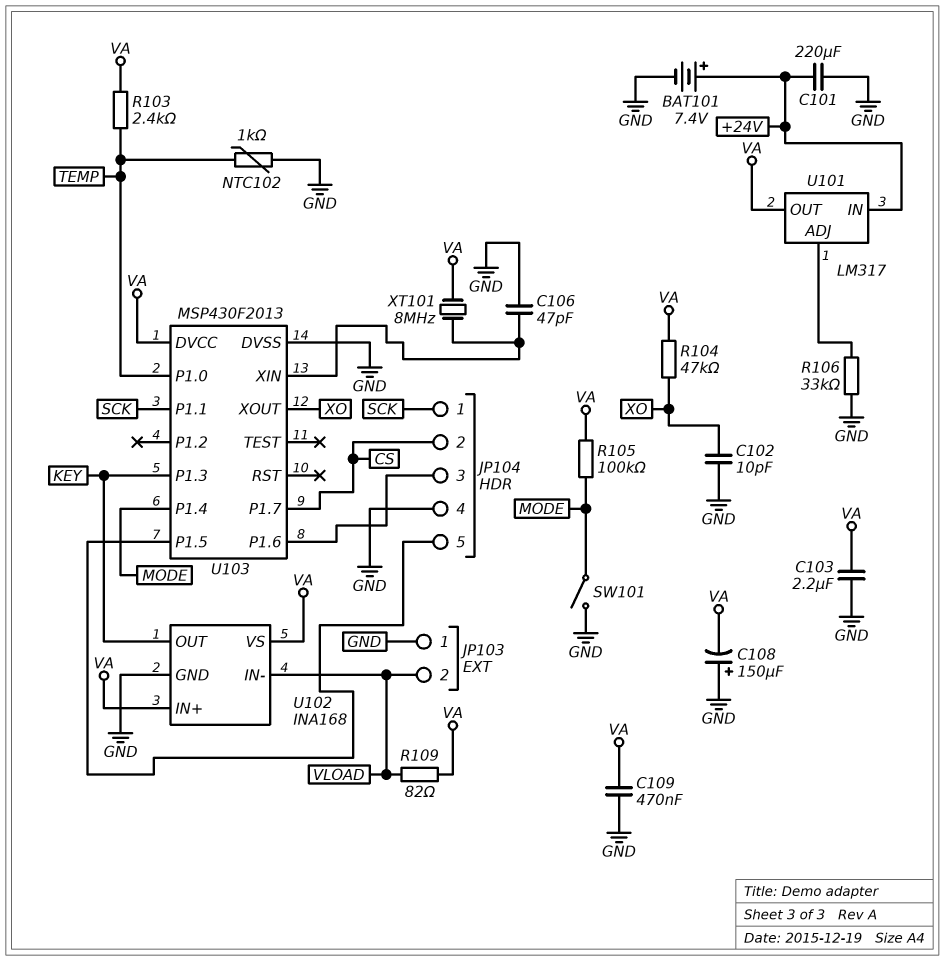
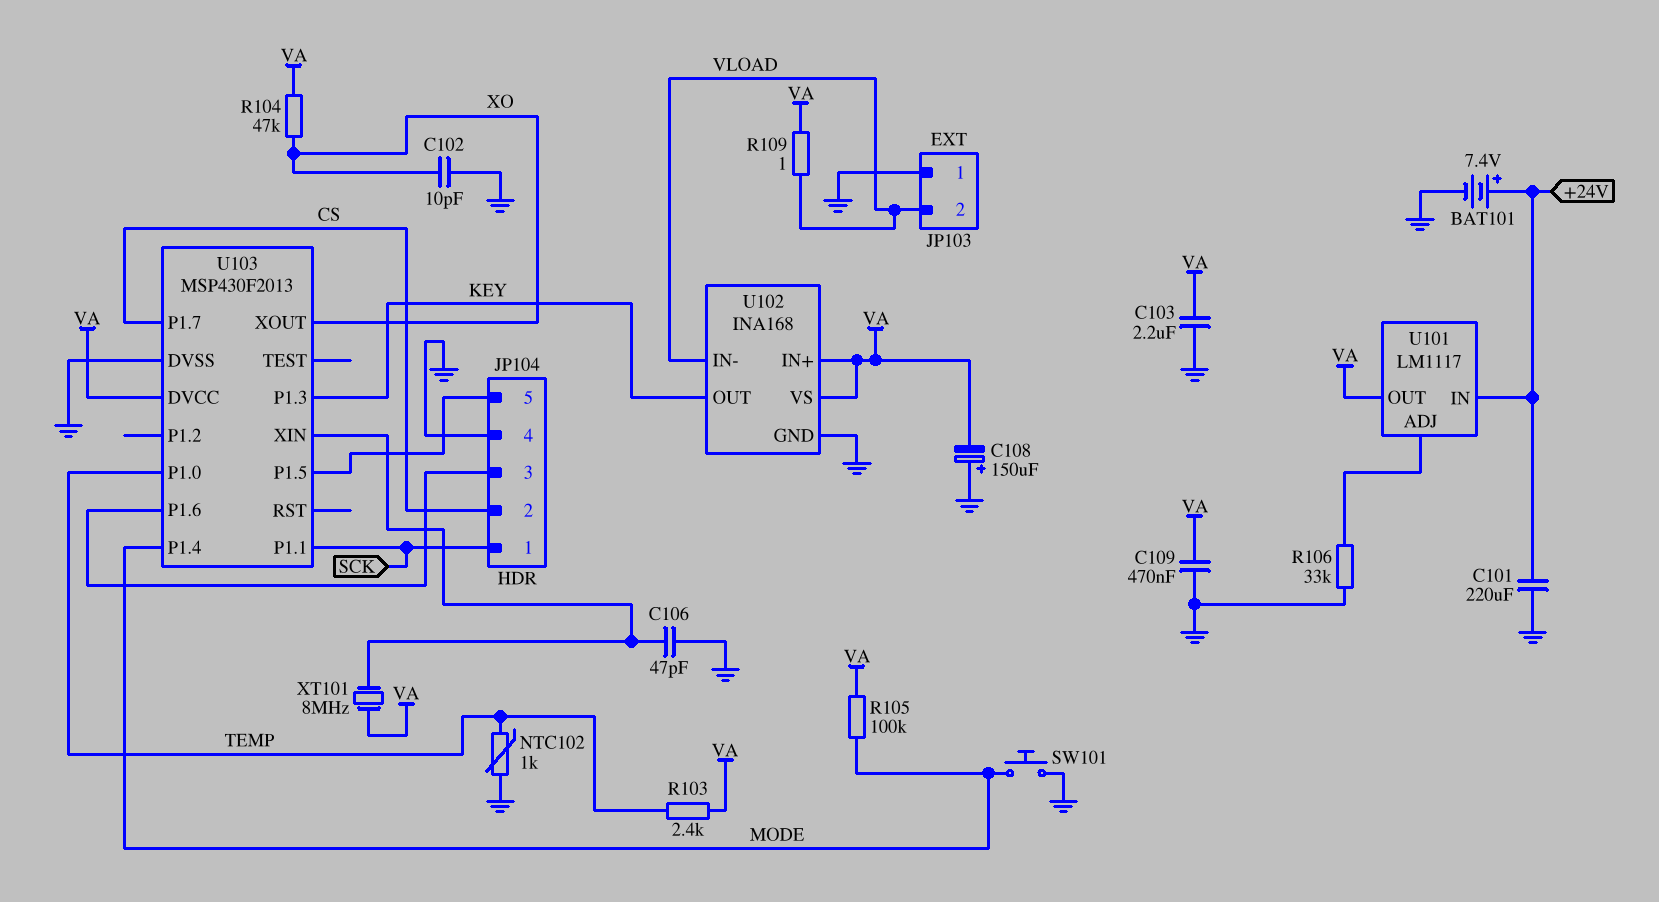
R109: 82 (VA, VLOAD) -> 1 (VA, VLOAD)
SW101: switch (GND, MODE) -> button (GND, MODE)
U101: LM317 -> LM1117

